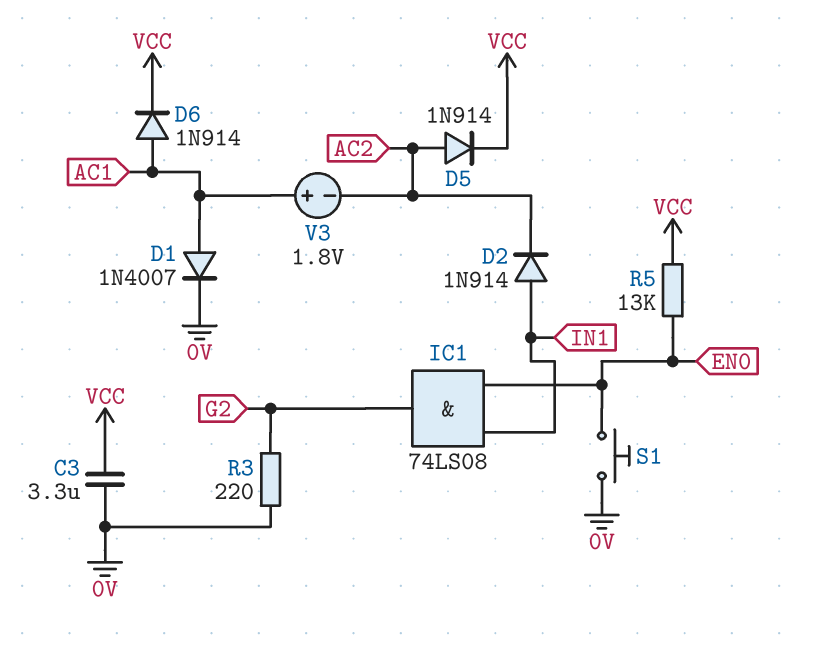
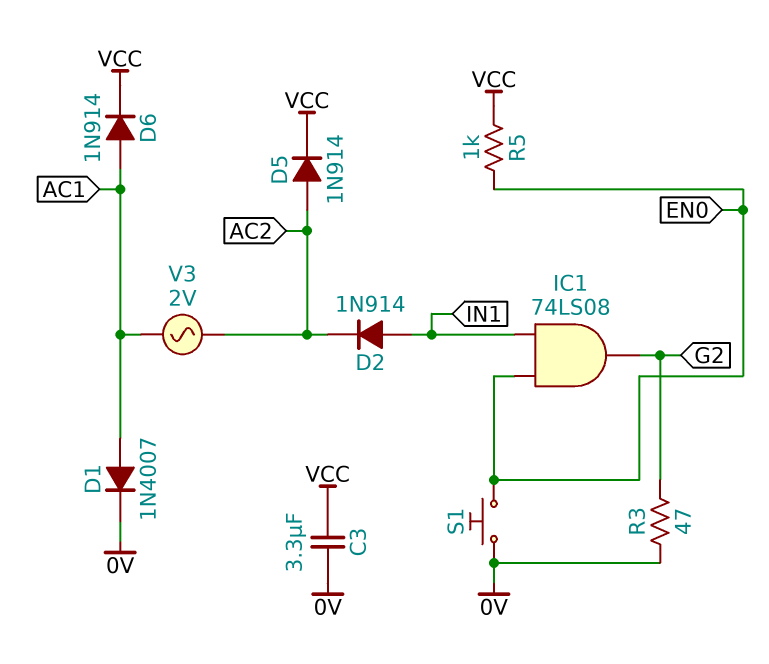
R3: 220 (0V, G2) -> 47 (0V, G2)
R5: 13k (EN0, VCC) -> 1k (EN0, VCC)
V3: 1.8V (plus AC1, minus AC2) -> AC 2V (AC1, AC2)

